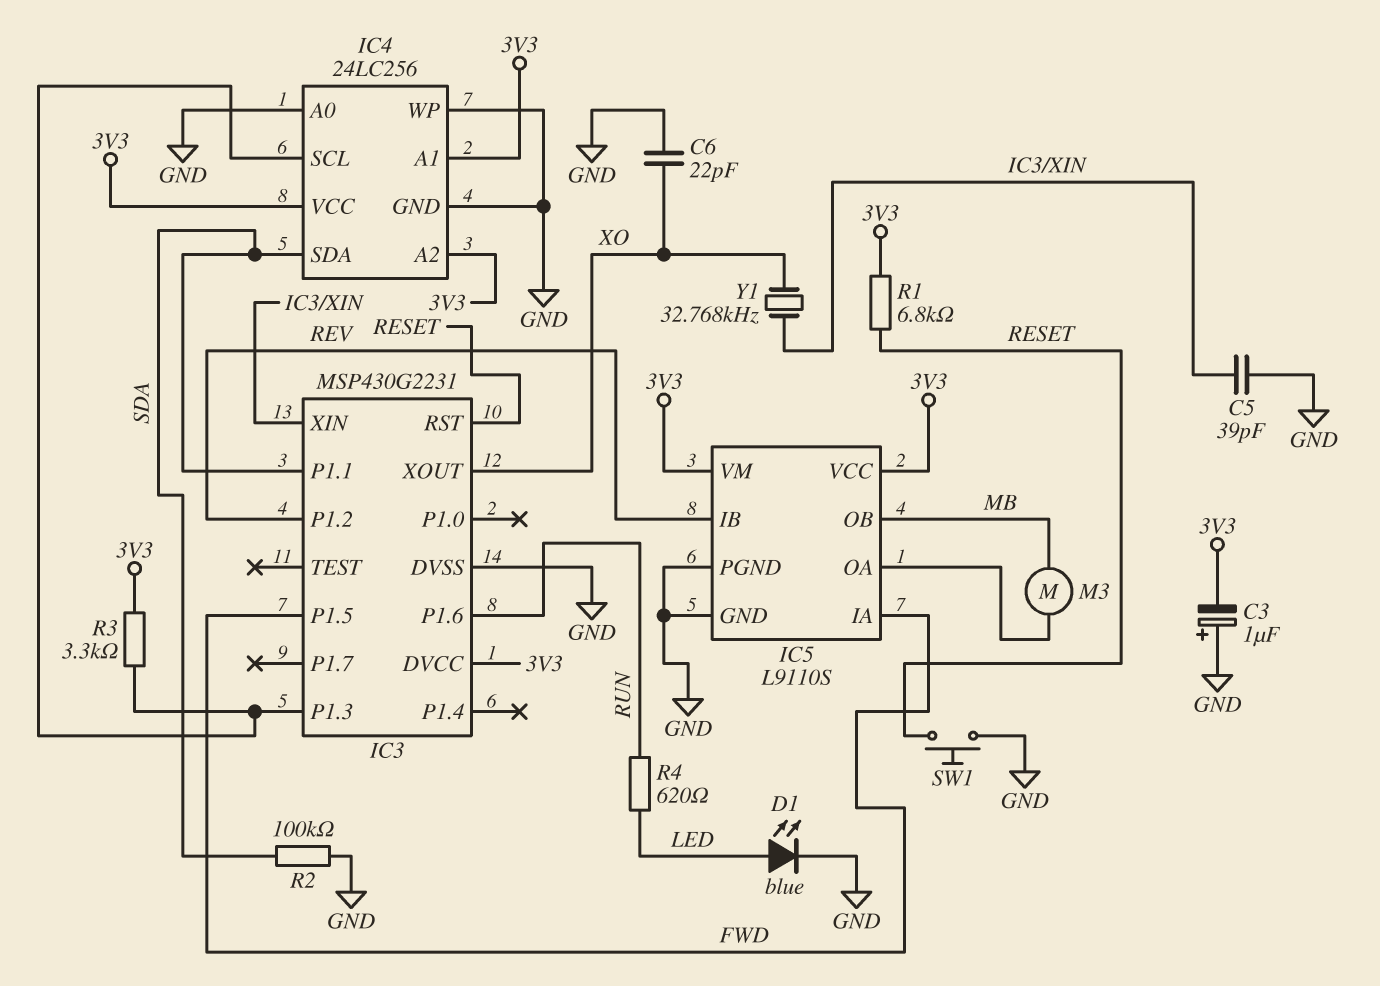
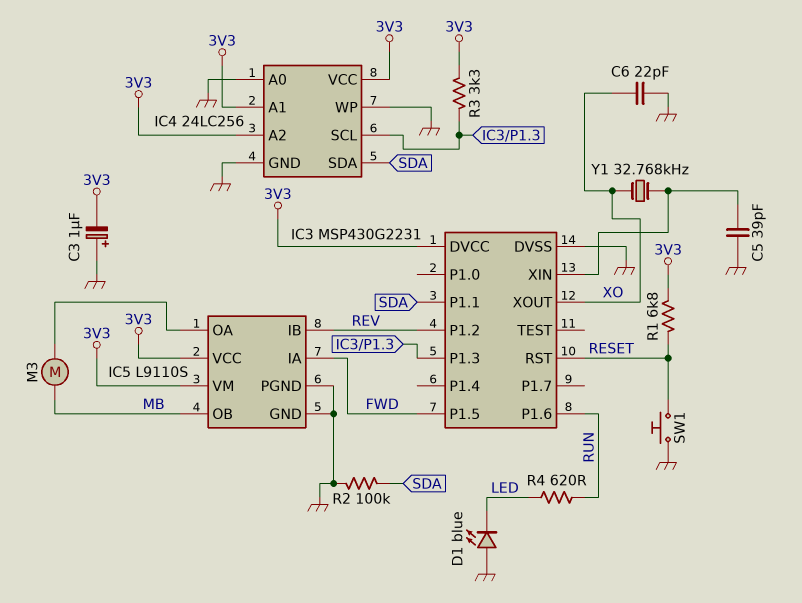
D1: LED blue (A LED, K GND) -> LED blue (A GND, K LED)

